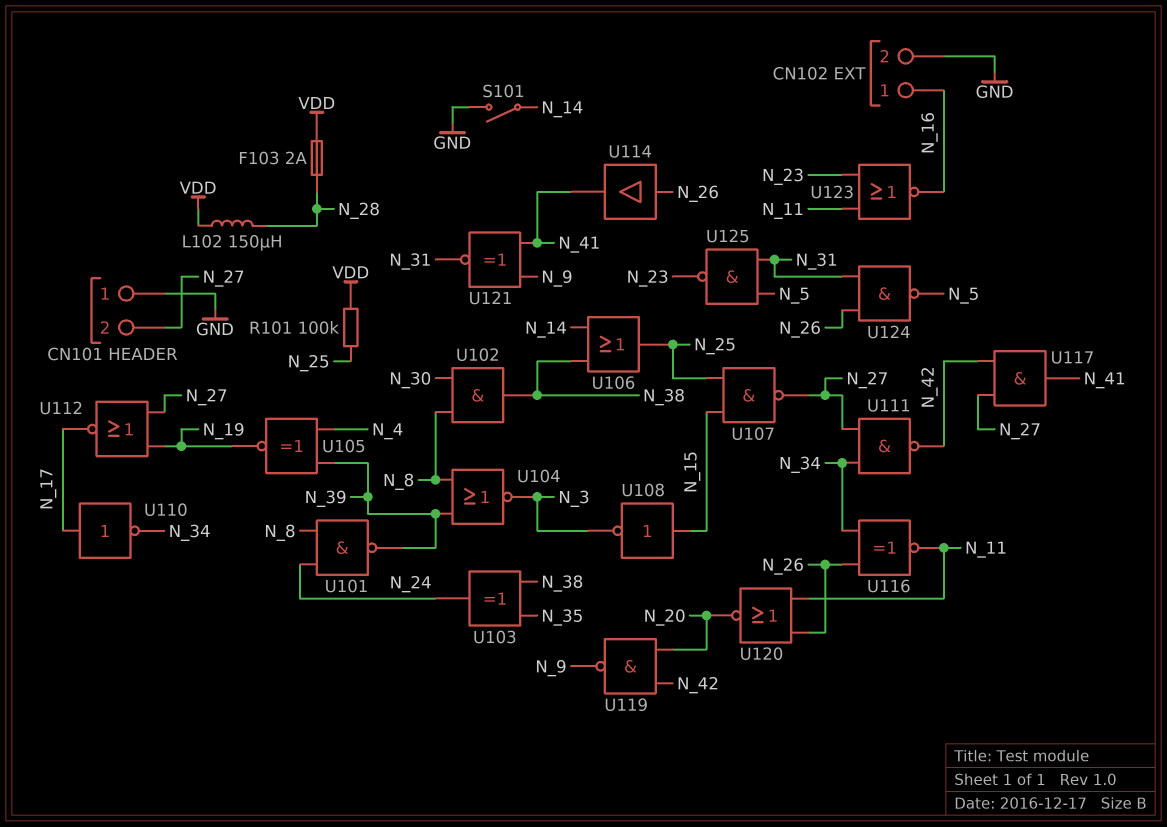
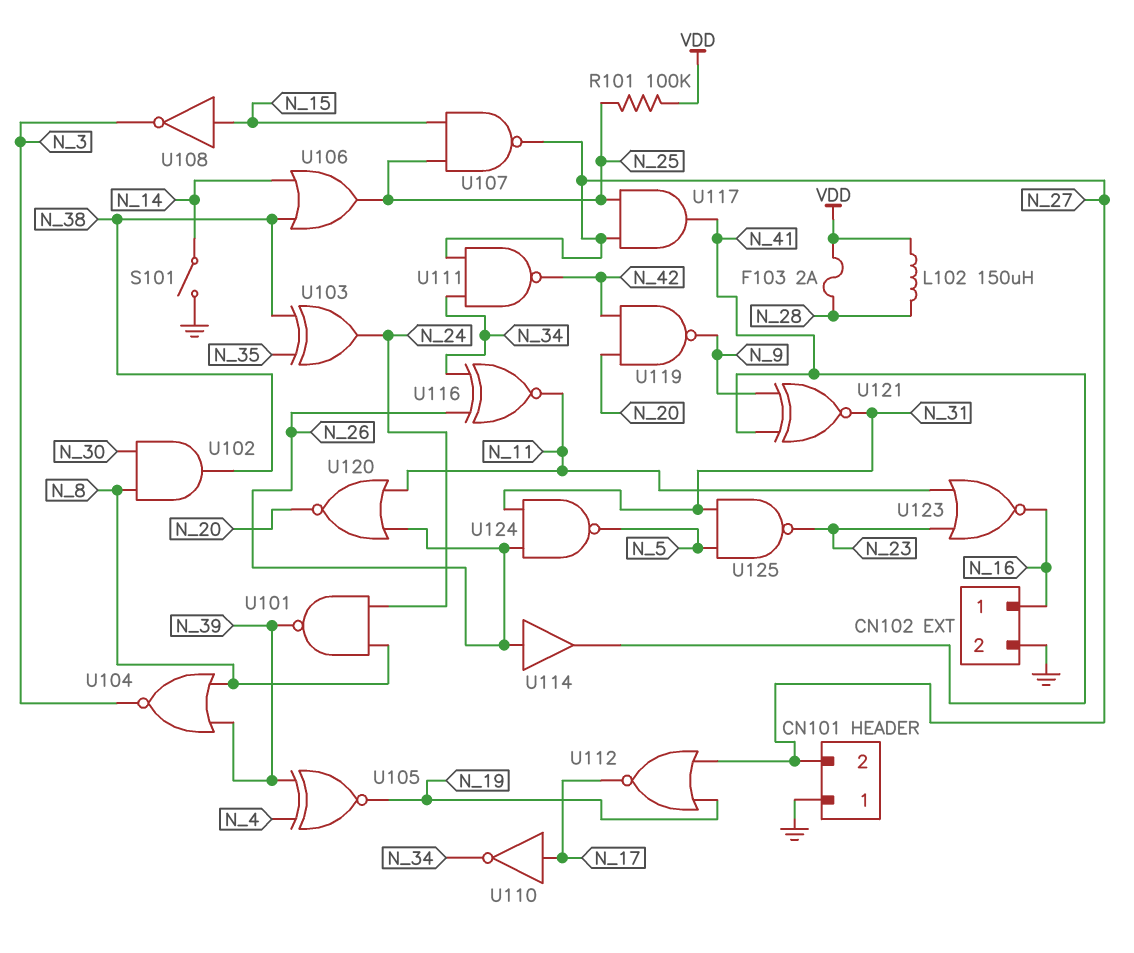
U117: AND (in N_27, in N_42, out N_41) -> AND (in N_25, in N_27, out N_41)

